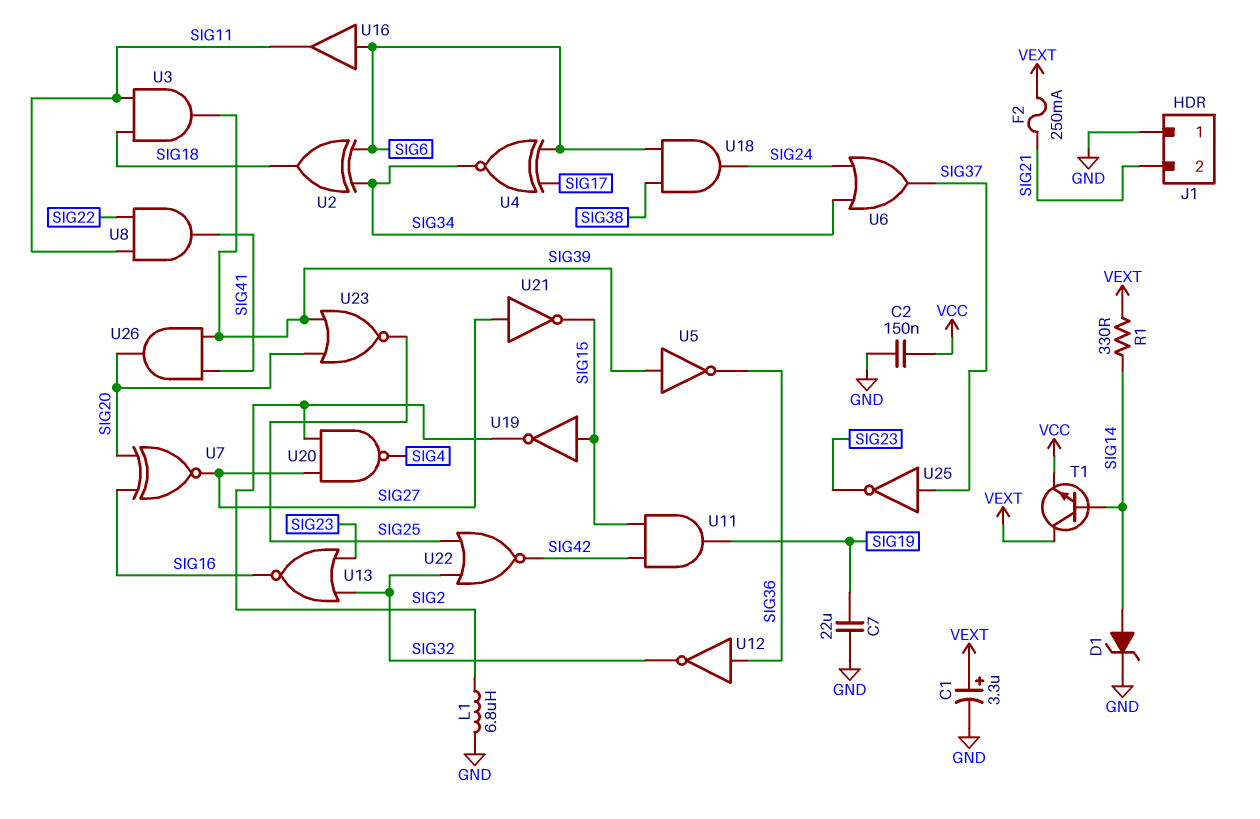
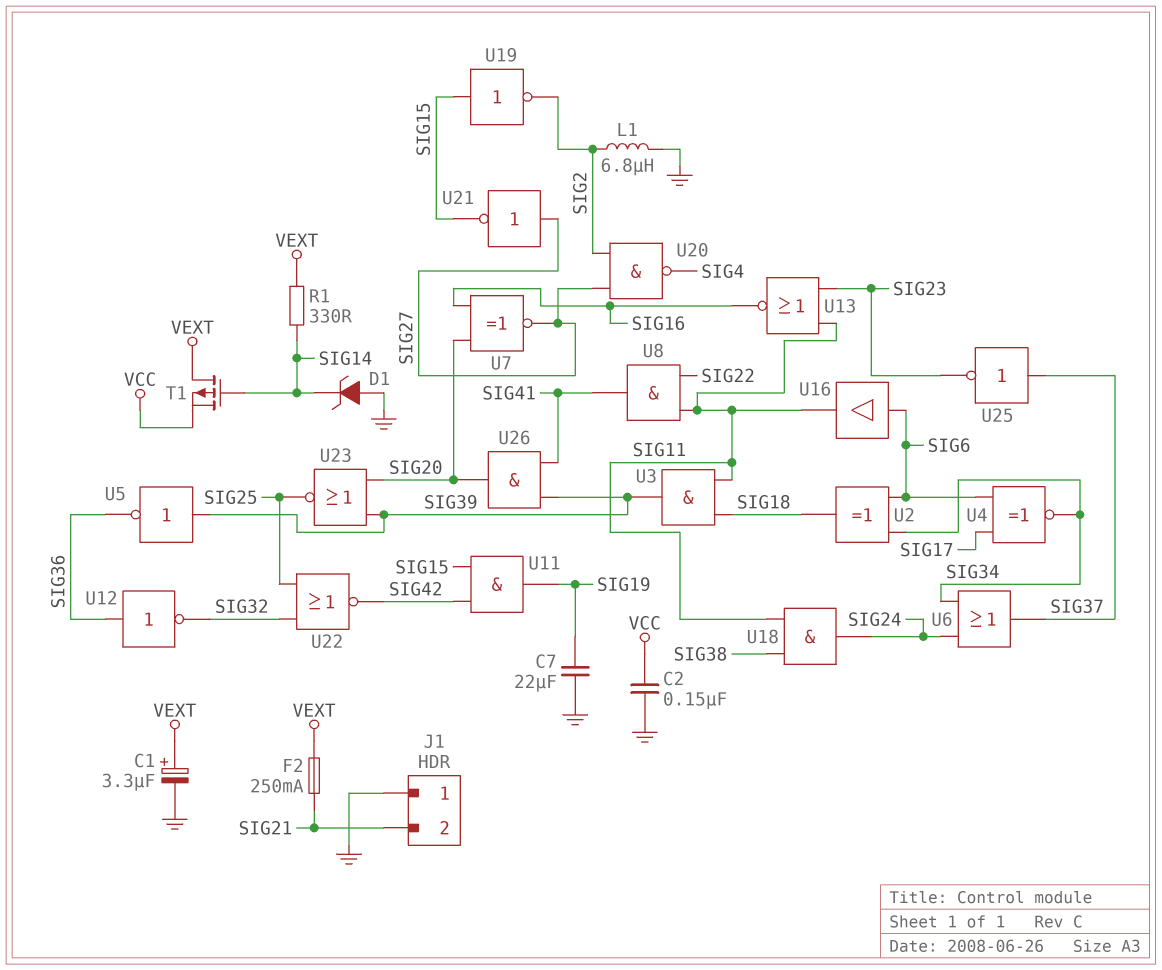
D1: zener (A SIG14, K GND) -> zener (A GND, K SIG14)
T1: NPN (B SIG14, C VEXT, E VCC) -> PMOS (G SIG14, D VEXT, S VCC)
U13: NOR (in SIG23, in SIG32, out SIG16) -> NOR (in SIG11, in SIG23, out SIG16)
U18: AND (in SIG6, in SIG38, out SIG24) -> AND (in SIG11, in SIG38, out SIG24)

